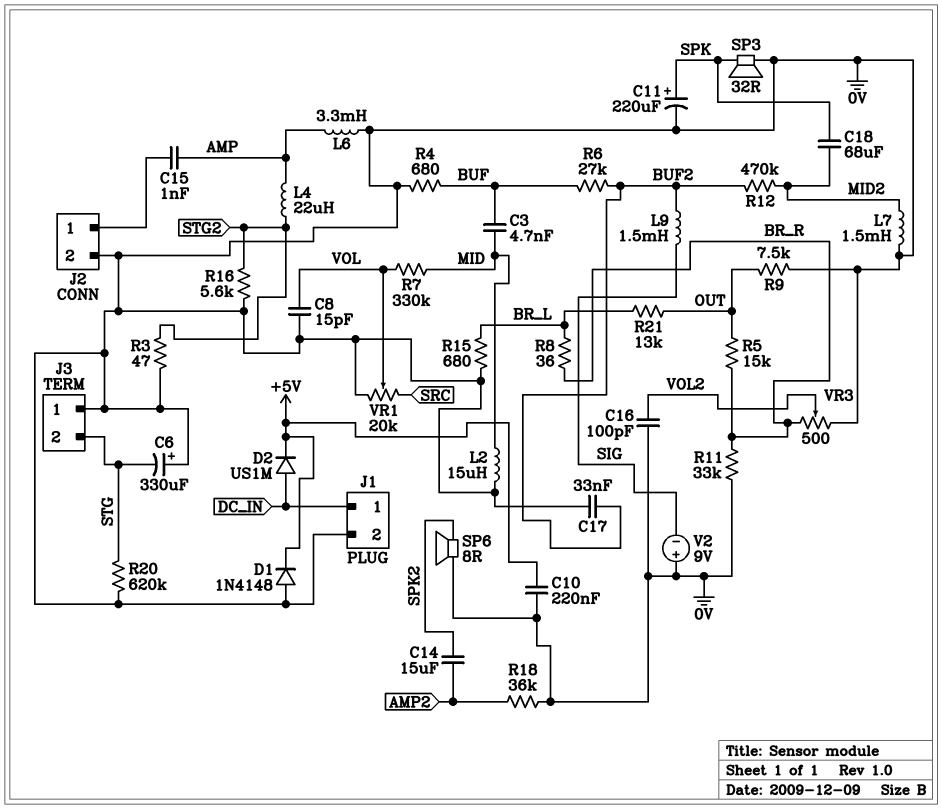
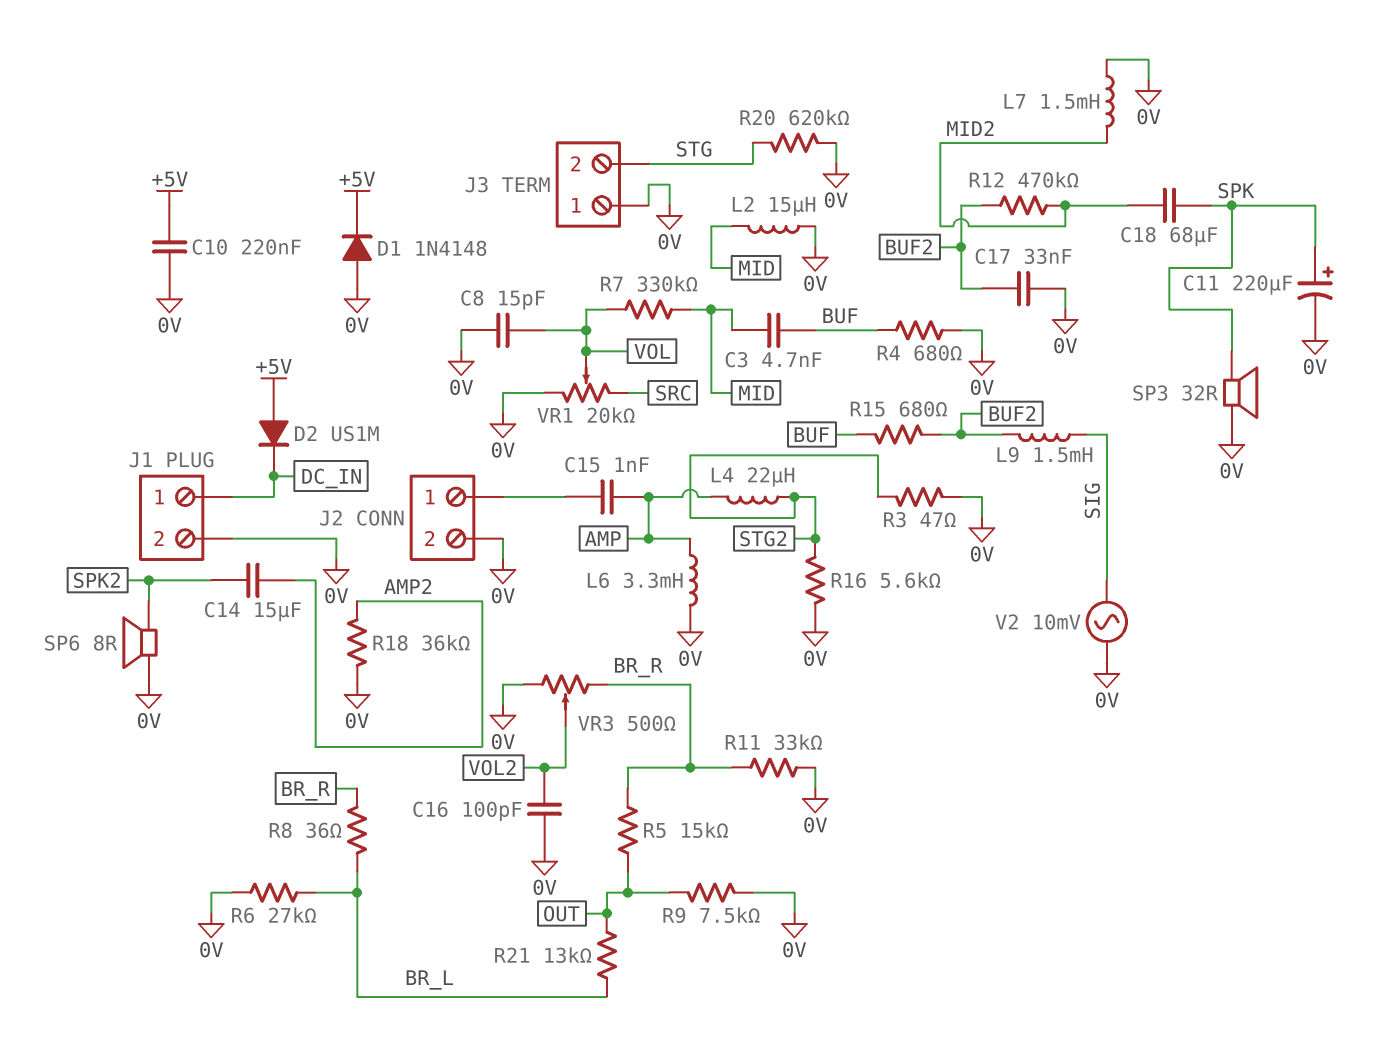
C6: 330uF (plus 0V, minus STG) -> none
D2: diode US1M (A DC_IN, K +5V) -> diode US1M (A +5V, K DC_IN)
R6: 27k (BUF, BUF2) -> 27k (0V, BR_L)
R15: 680 (0V, BR_L) -> 680 (BUF, BUF2)
V2: 9V (plus 0V, minus SIG) -> AC 10mV (0V, SIG)

